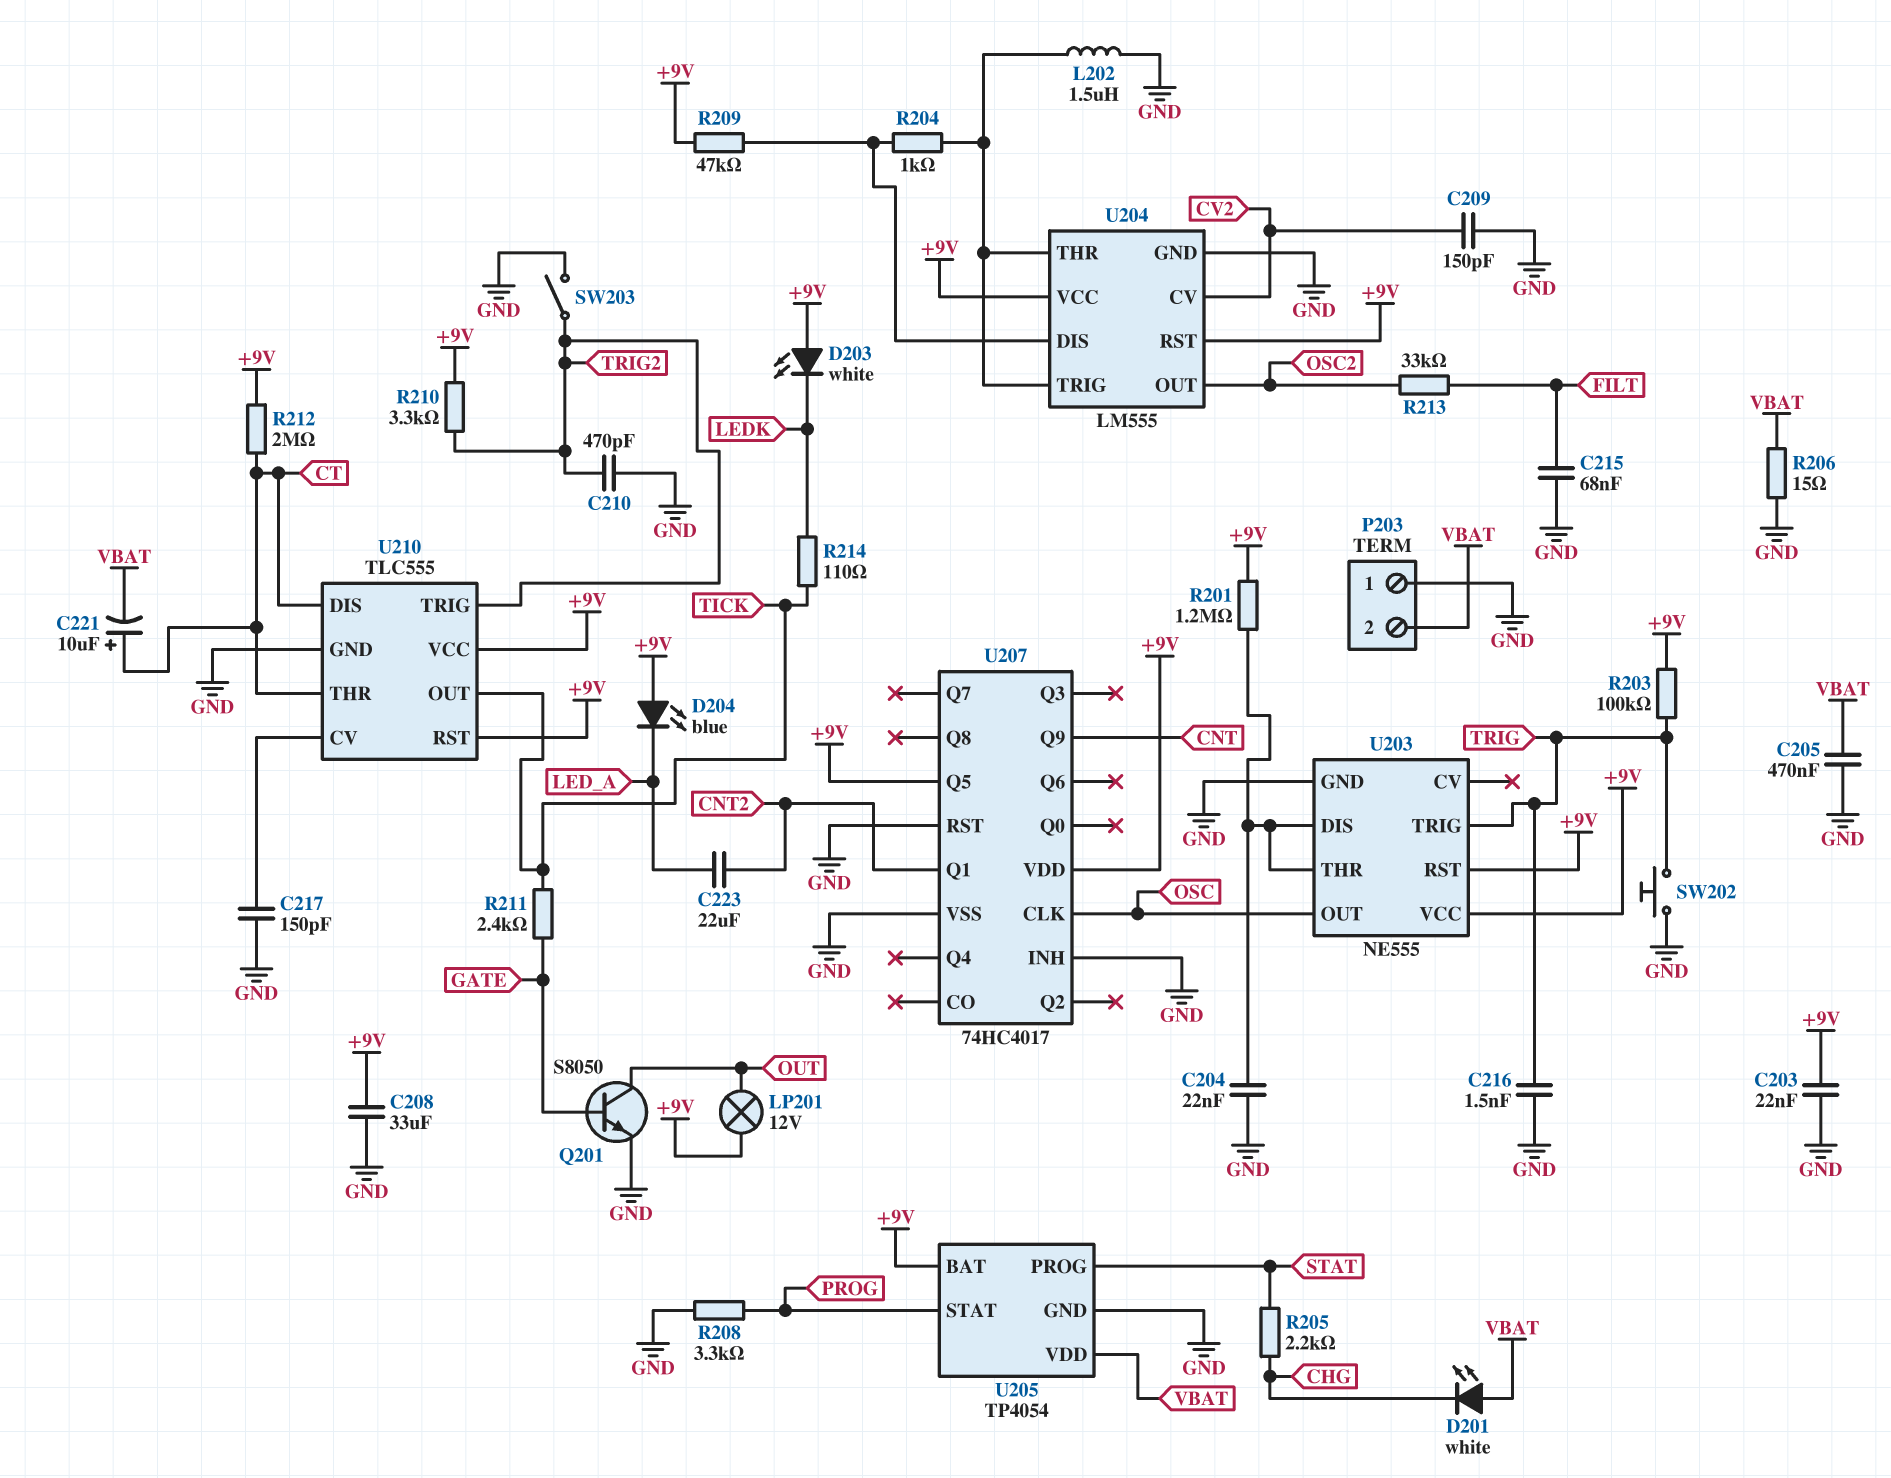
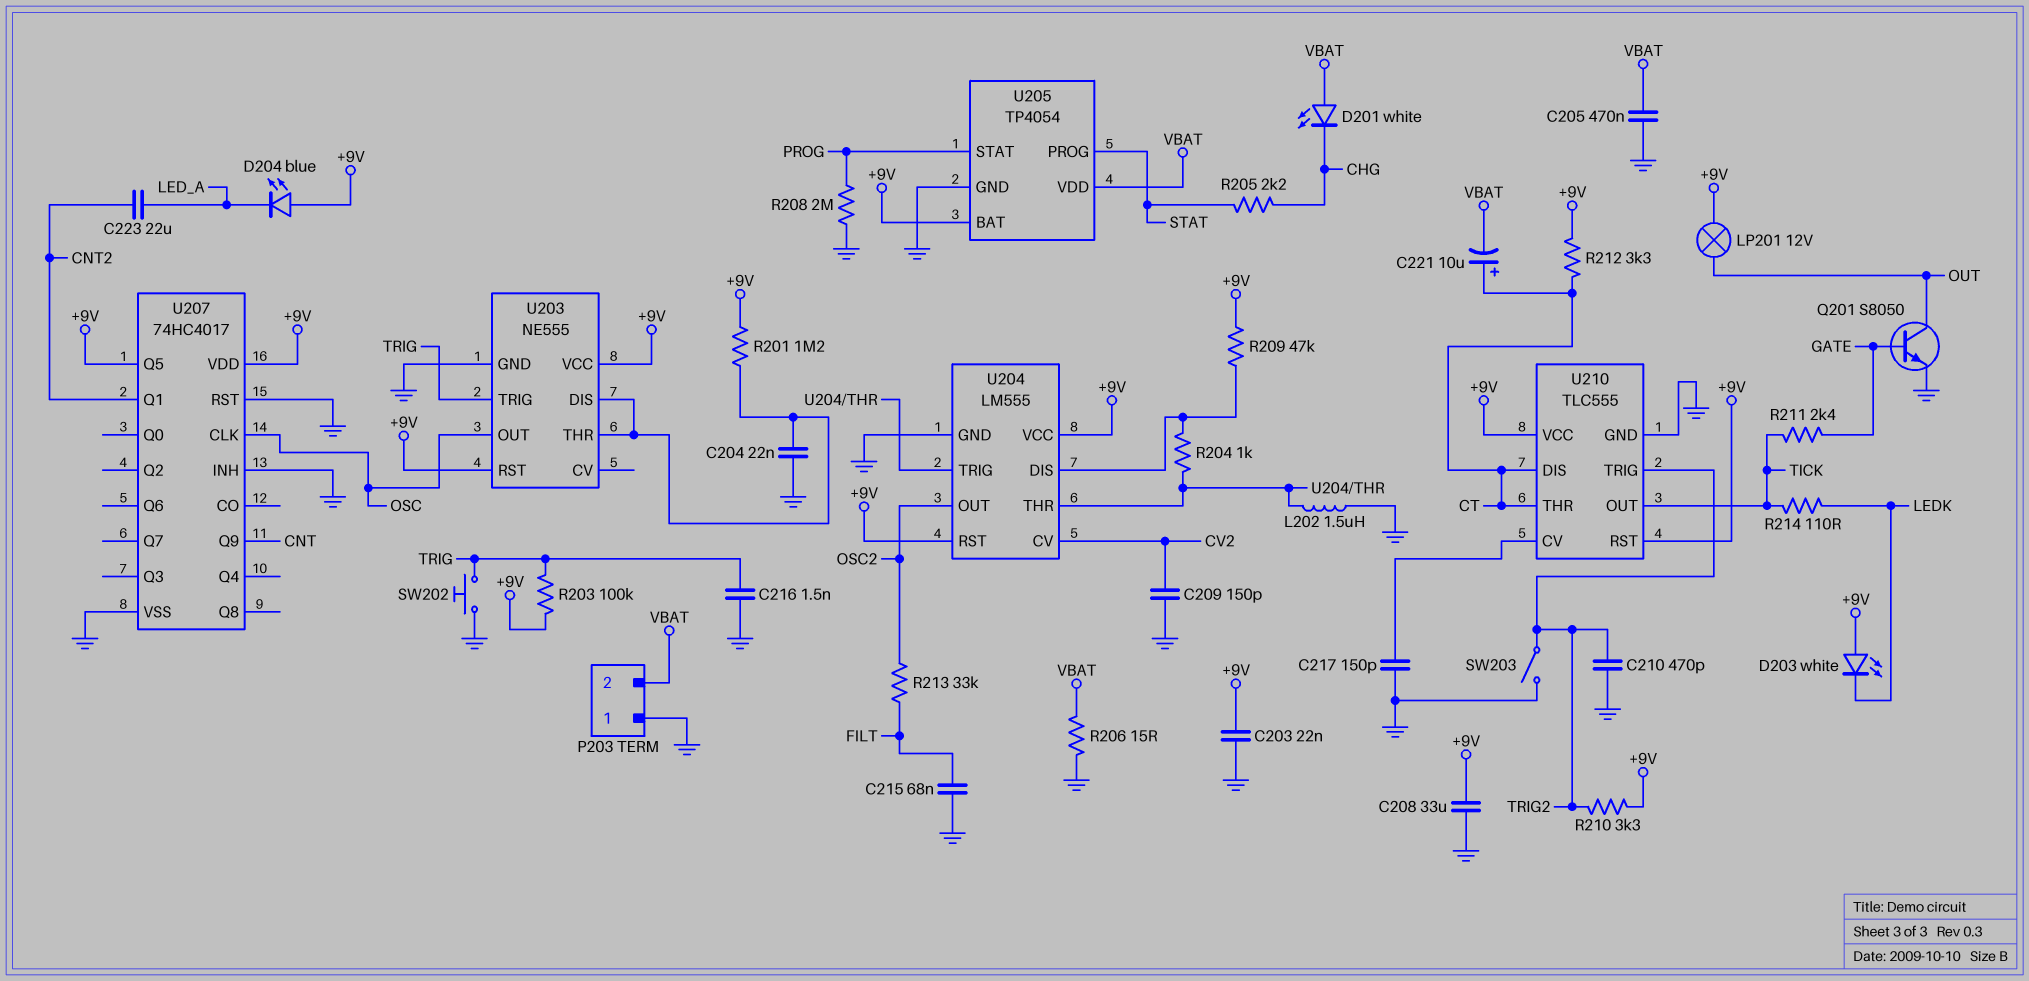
R208: 3.3k (GND, PROG) -> 2M (GND, PROG)
R212: 2M (+9V, CT) -> 3.3k (+9V, CT)

